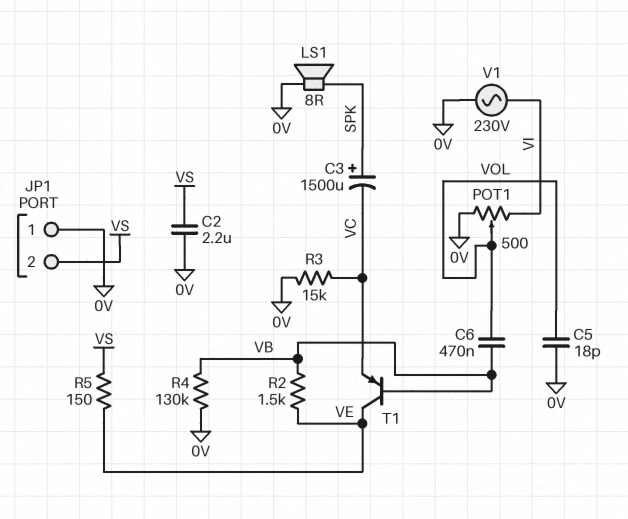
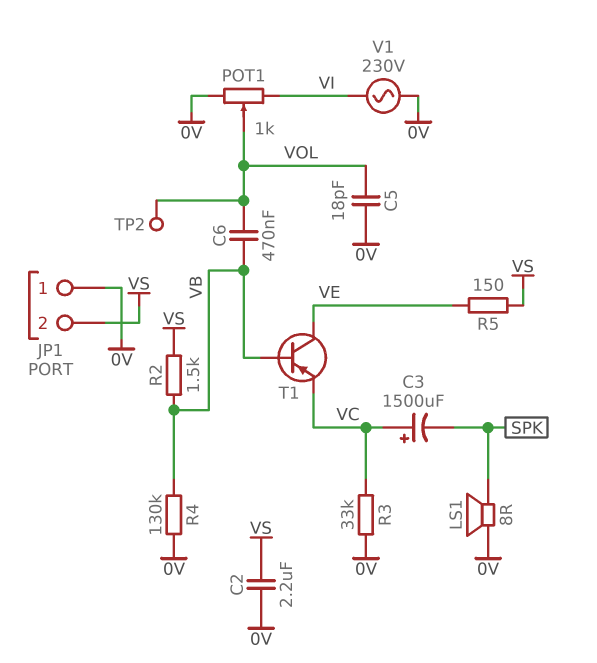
C3: 1500uF (plus SPK, minus VC) -> 1500uF (plus VC, minus SPK)
POT1: 500 (0V, VI, wiper VOL) -> 1k (0V, VI, wiper VOL)
R2: 1.5k (VB, VE) -> 1.5k (VB, VS)
R3: 15k (0V, VC) -> 33k (0V, VC)
TP2: none -> test point (VOL)

